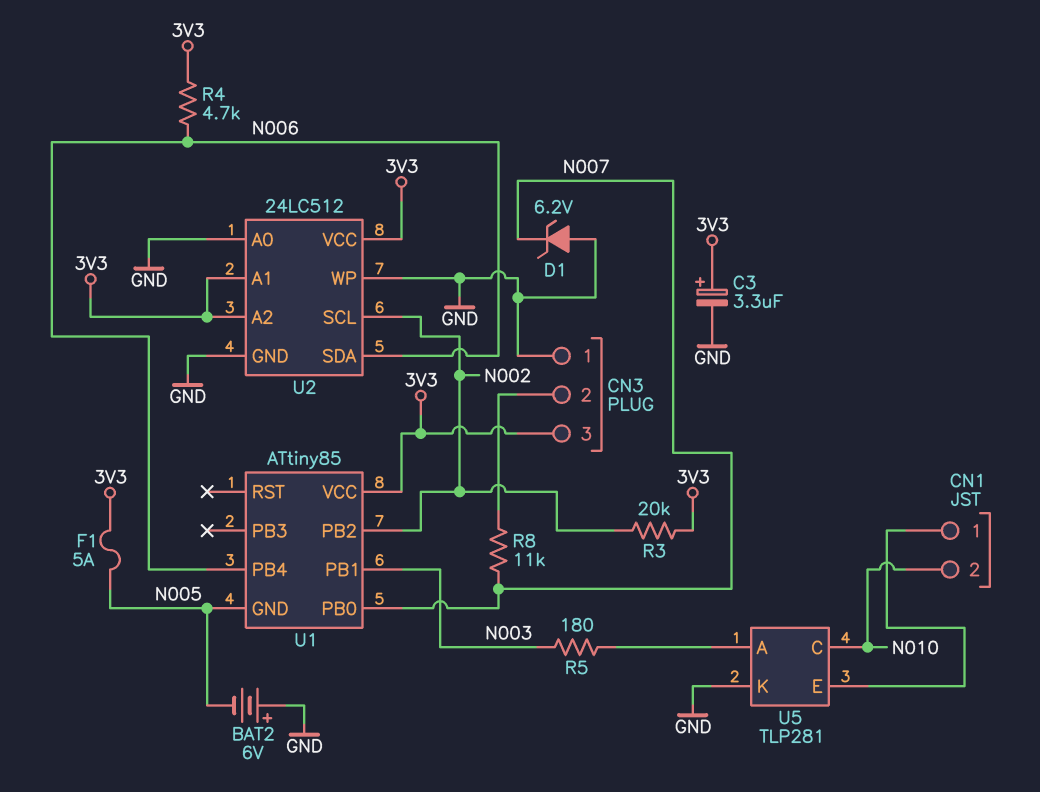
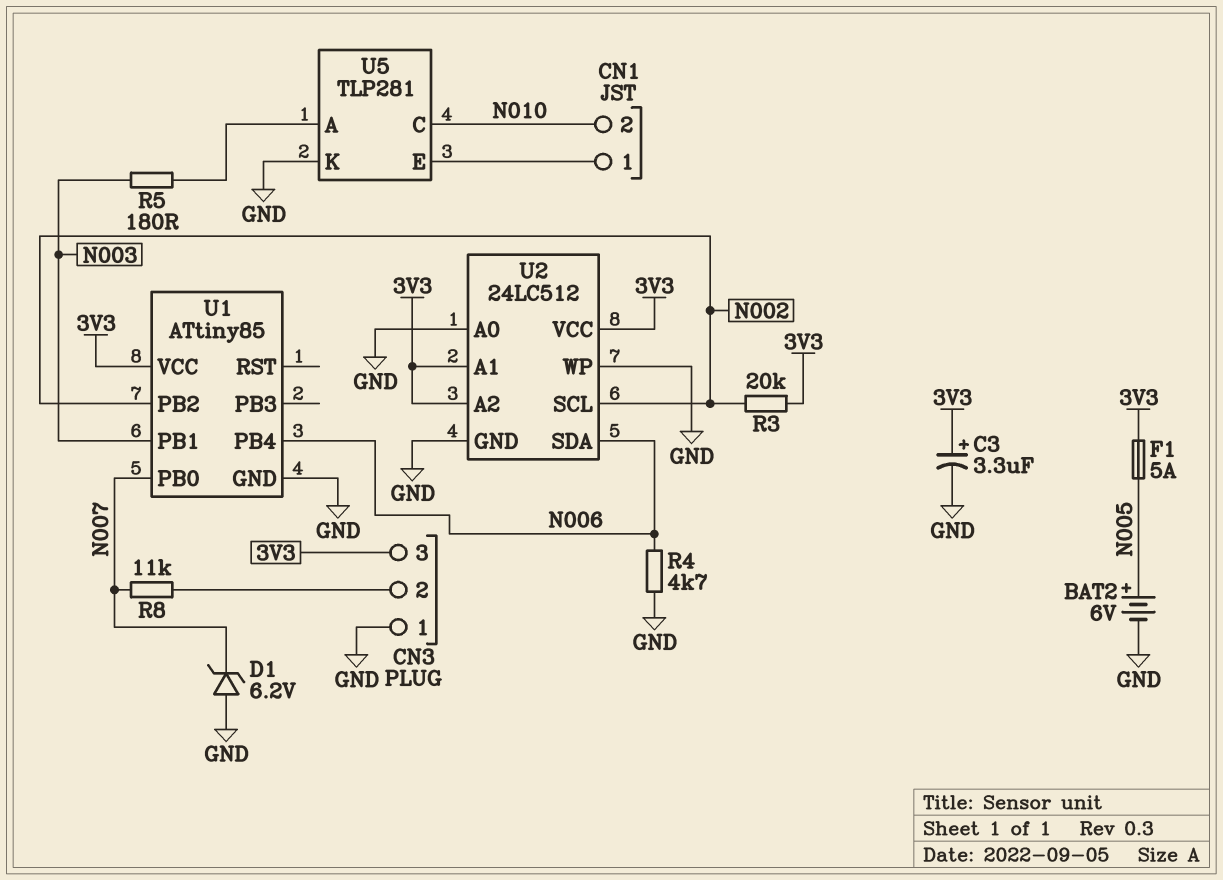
BAT2: 6V (plus GND, minus N005) -> 6V (plus N005, minus GND)
R4: 4.7k (3V3, N006) -> 4.7k (GND, N006)
U1 pin GND: N005 -> GND

